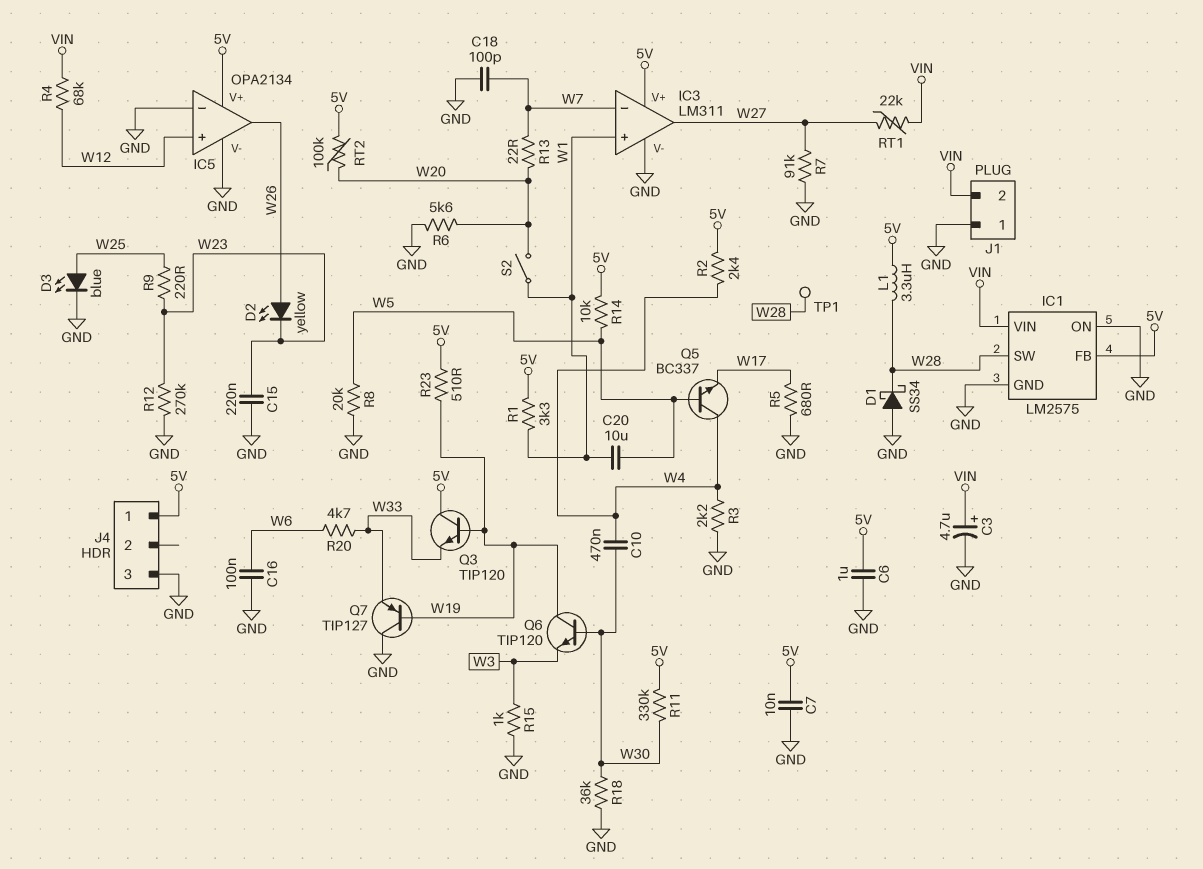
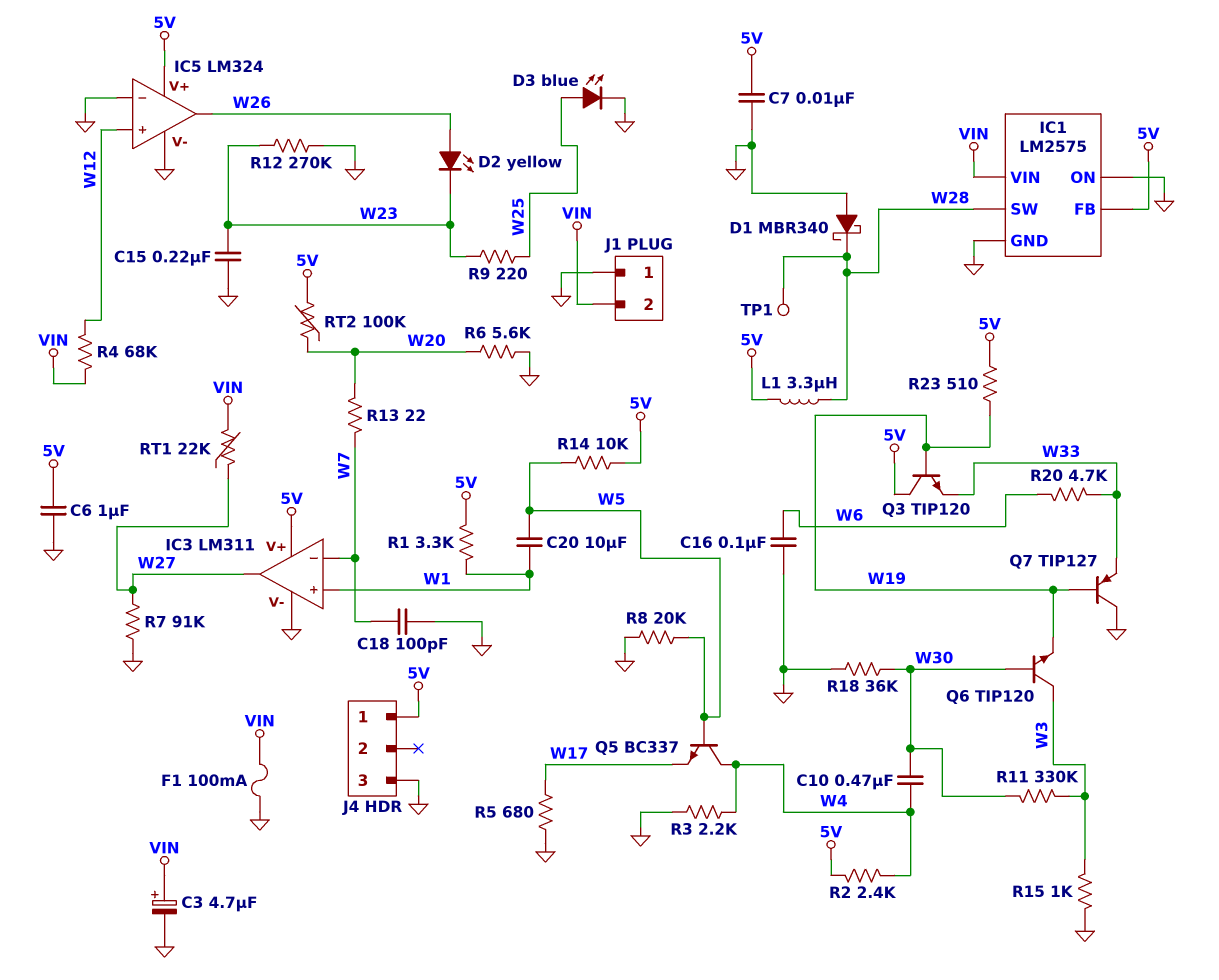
D1: schottky SS34 (A GND, K W28) -> schottky MBR340 (A GND, K W28)
F1: none -> 100mA (GND, VIN)
IC5: OPA2134 -> LM324
Q6: NPN TIP120 (B W30, C W19, E W3) -> NPN TIP120 (B W30, C W3, E W19)
R11: 330k (5V, W30) -> 330k (W3, W30)
S2: switch (W1, W20) -> none

